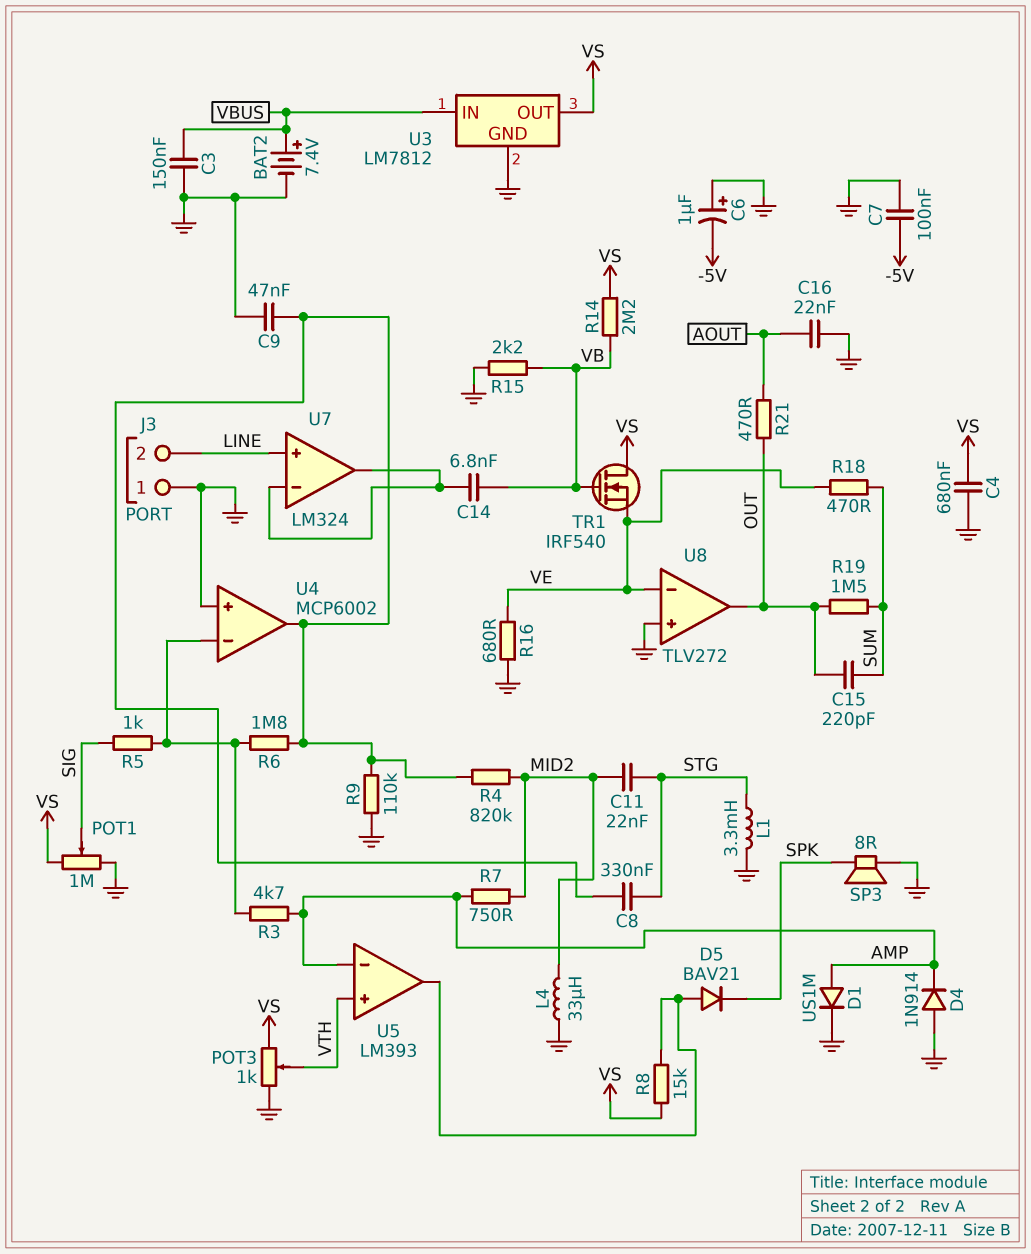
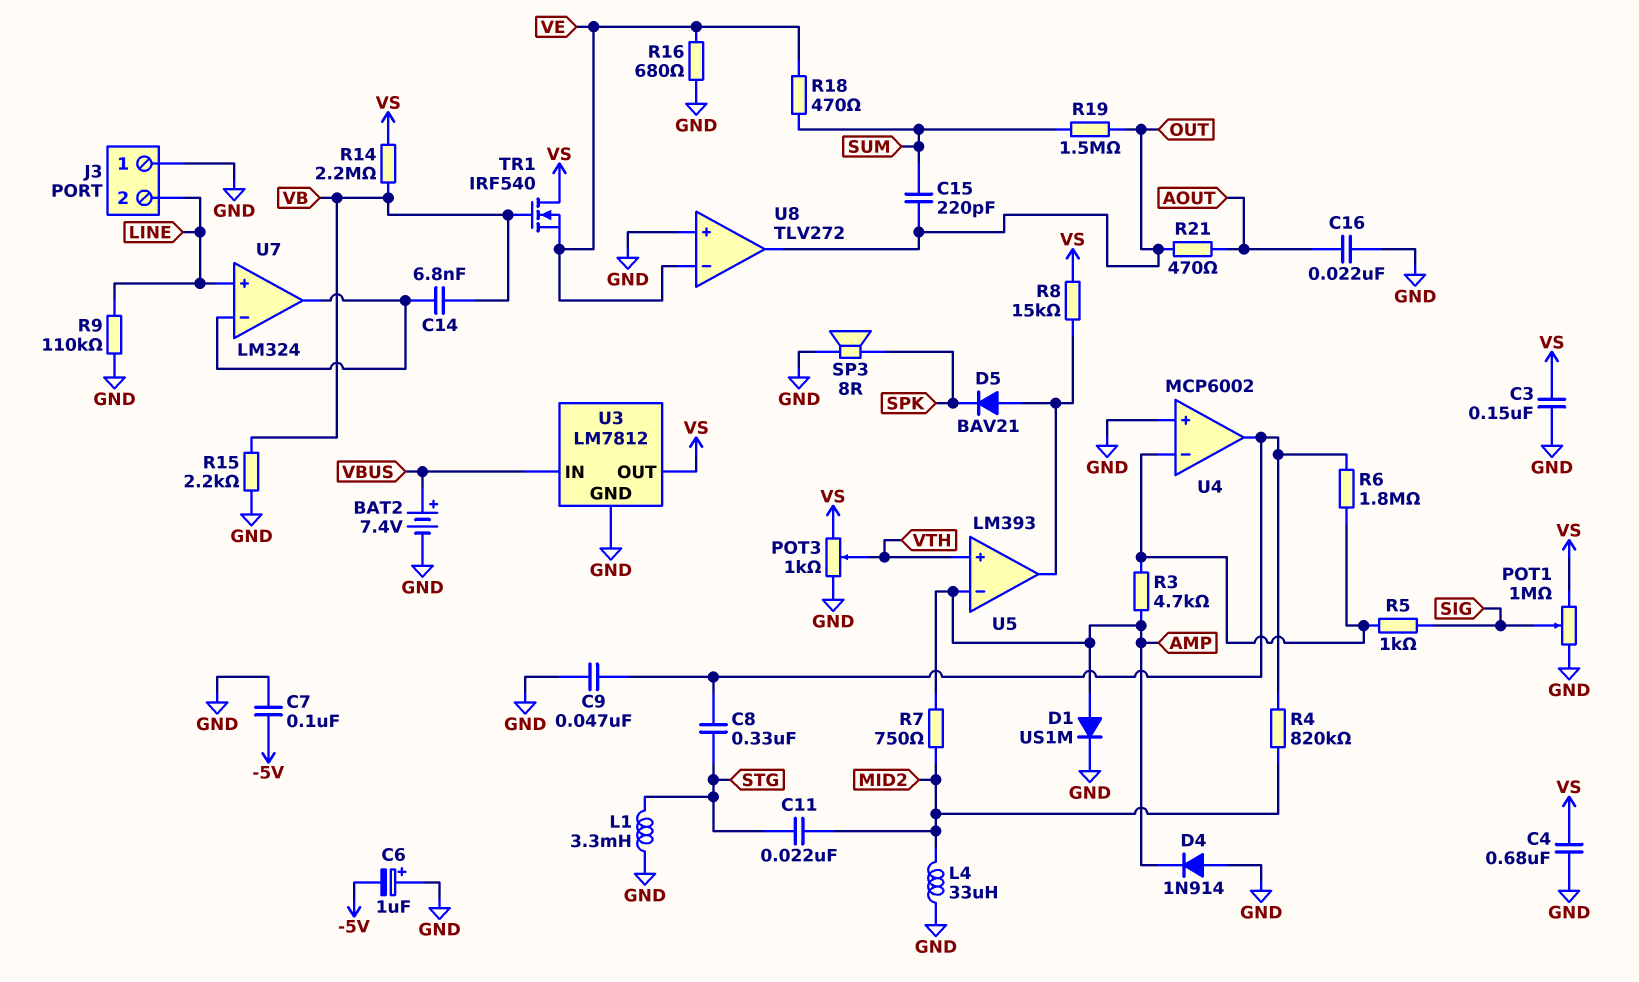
C3: 150nF (GND, VBUS) -> 150nF (GND, VS)
R9: 110k (GND, U4/out) -> 110k (GND, LINE)

